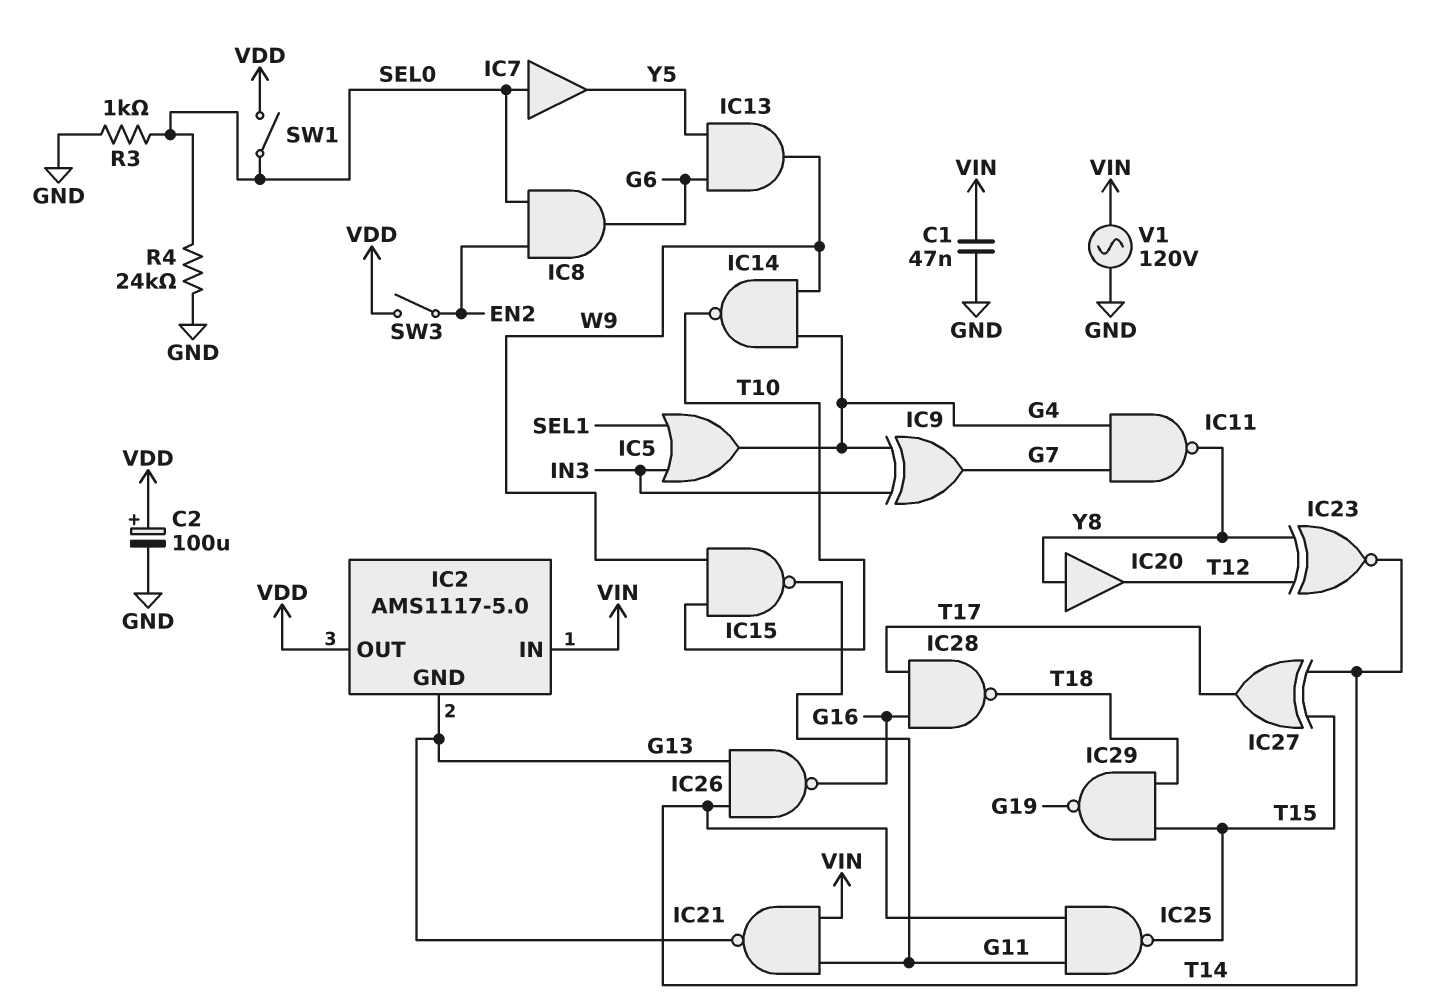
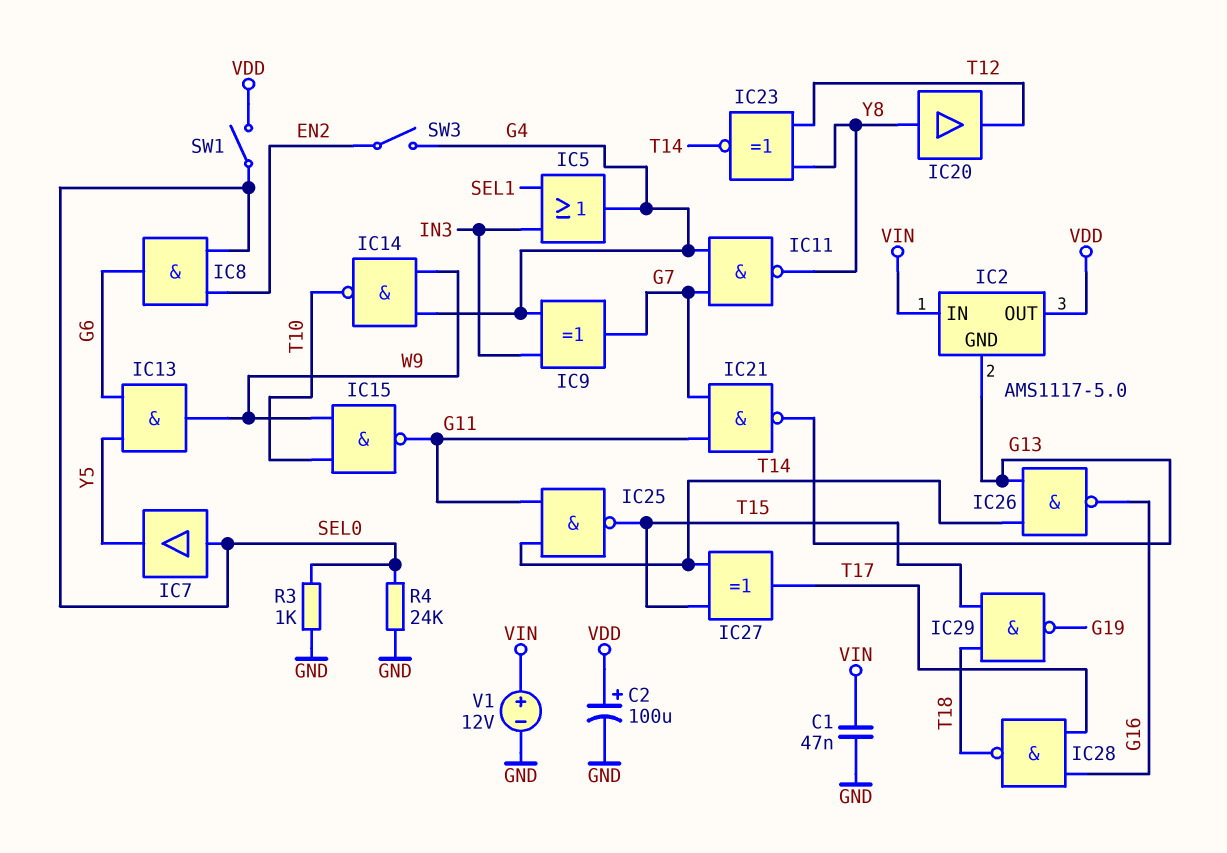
IC21: NAND (in G11, in VIN, out G13) -> NAND (in G7, in G11, out G13)
SW3: switch (EN2, VDD) -> switch (EN2, G4)
V1: AC 120V (GND, VIN) -> 12V (plus VIN, minus GND)

